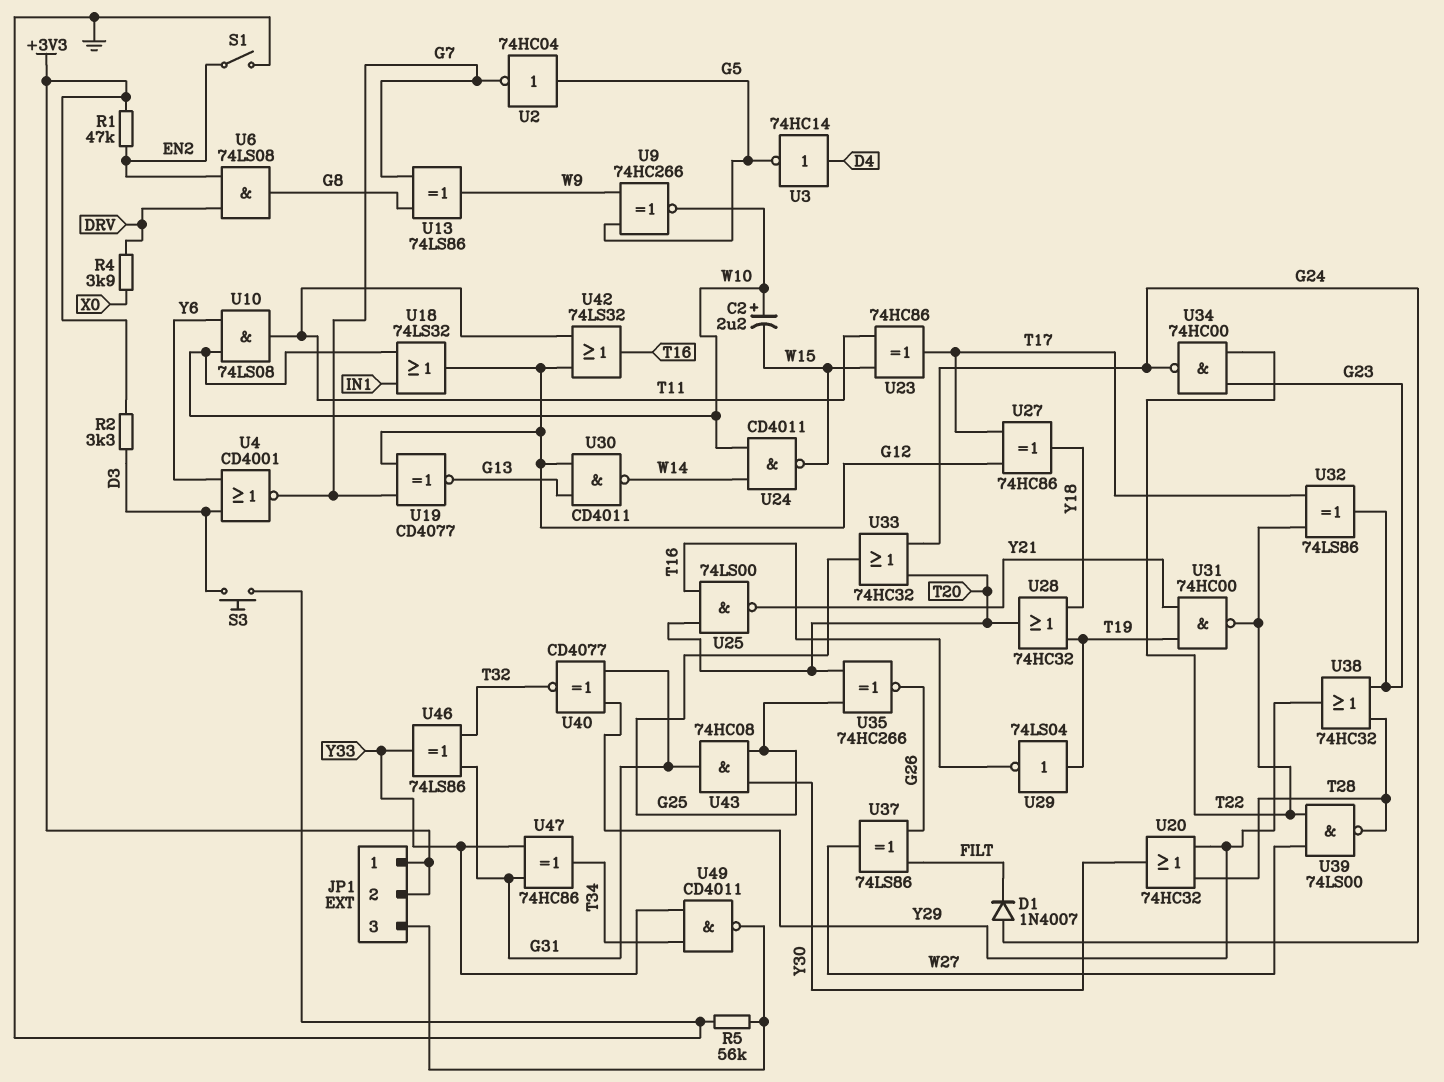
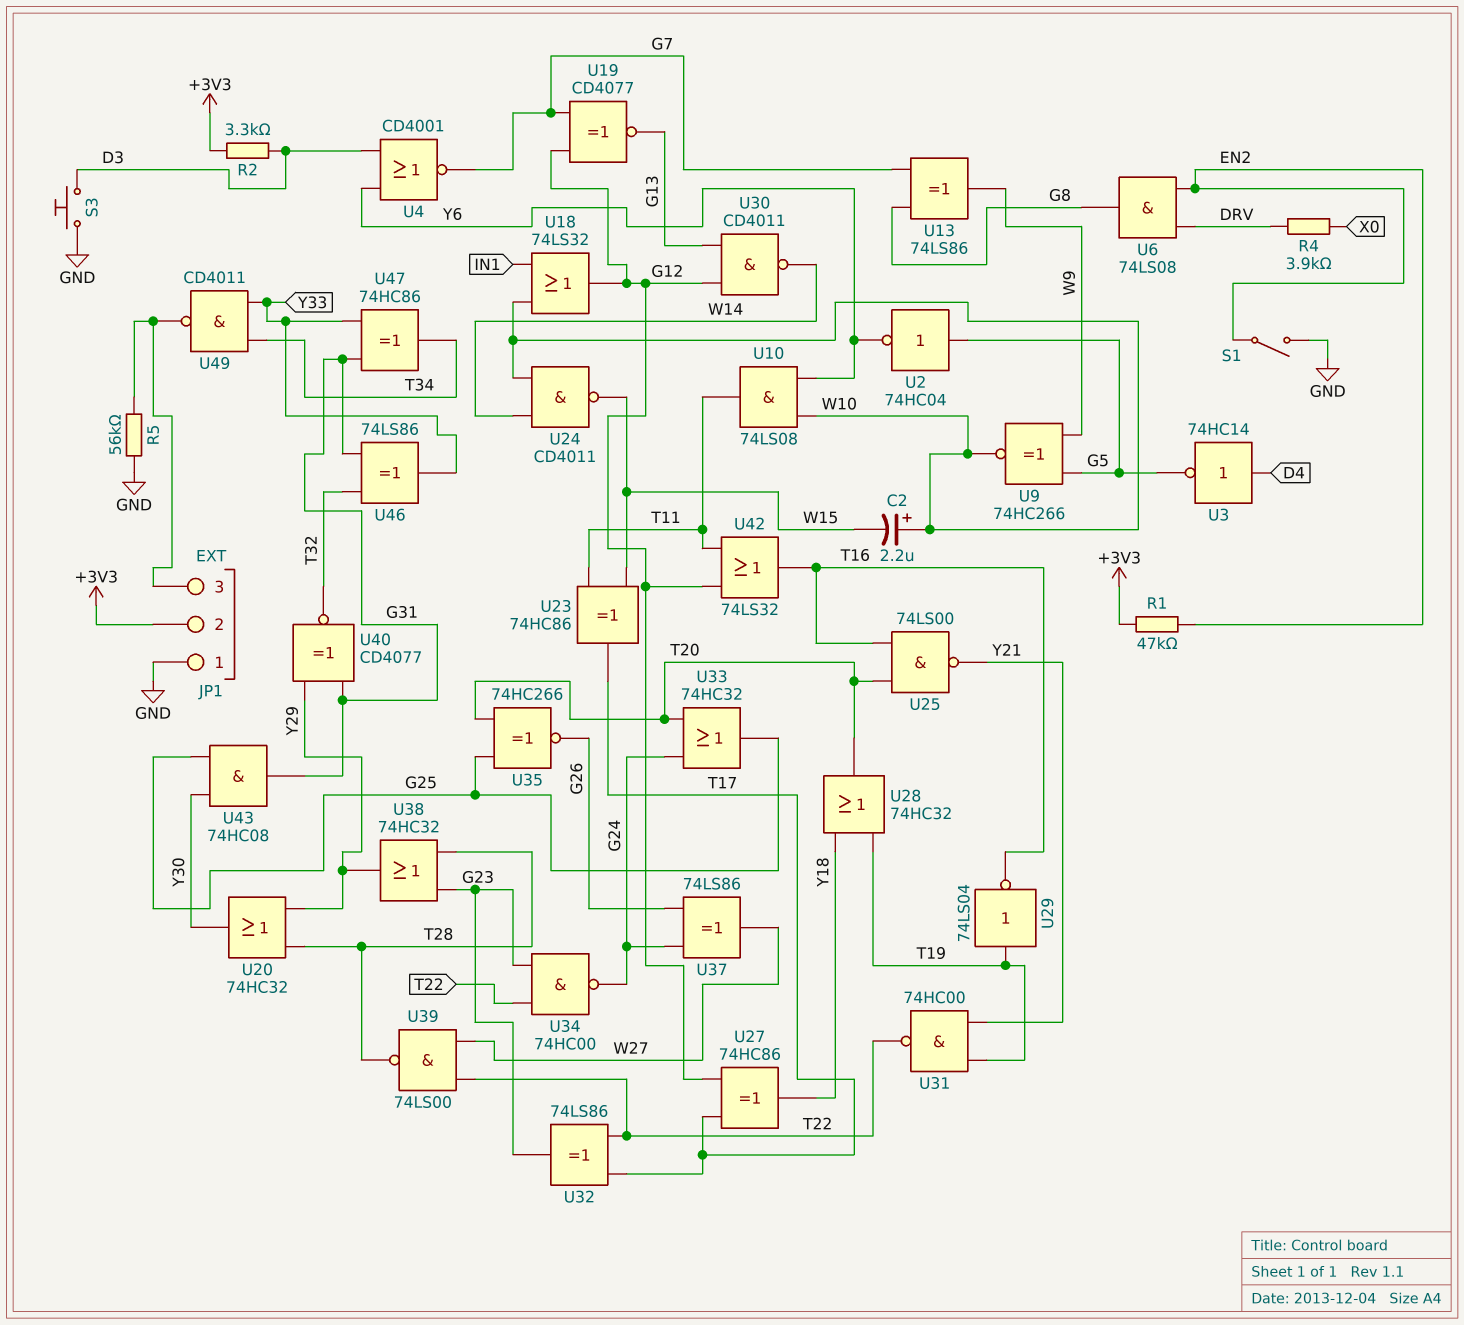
D1: diode 1N4007 (A G24, K FILT) -> none
JP1 pin 1: +3V3 -> GND
U2: NOT 74HC04 (in G5, out G7) -> NOT 74HC04 (in G5, out Y6)
U37: XOR 74LS86 (in FILT, in G26, out W27) -> XOR 74LS86 (in G24, in G26, out W27)

